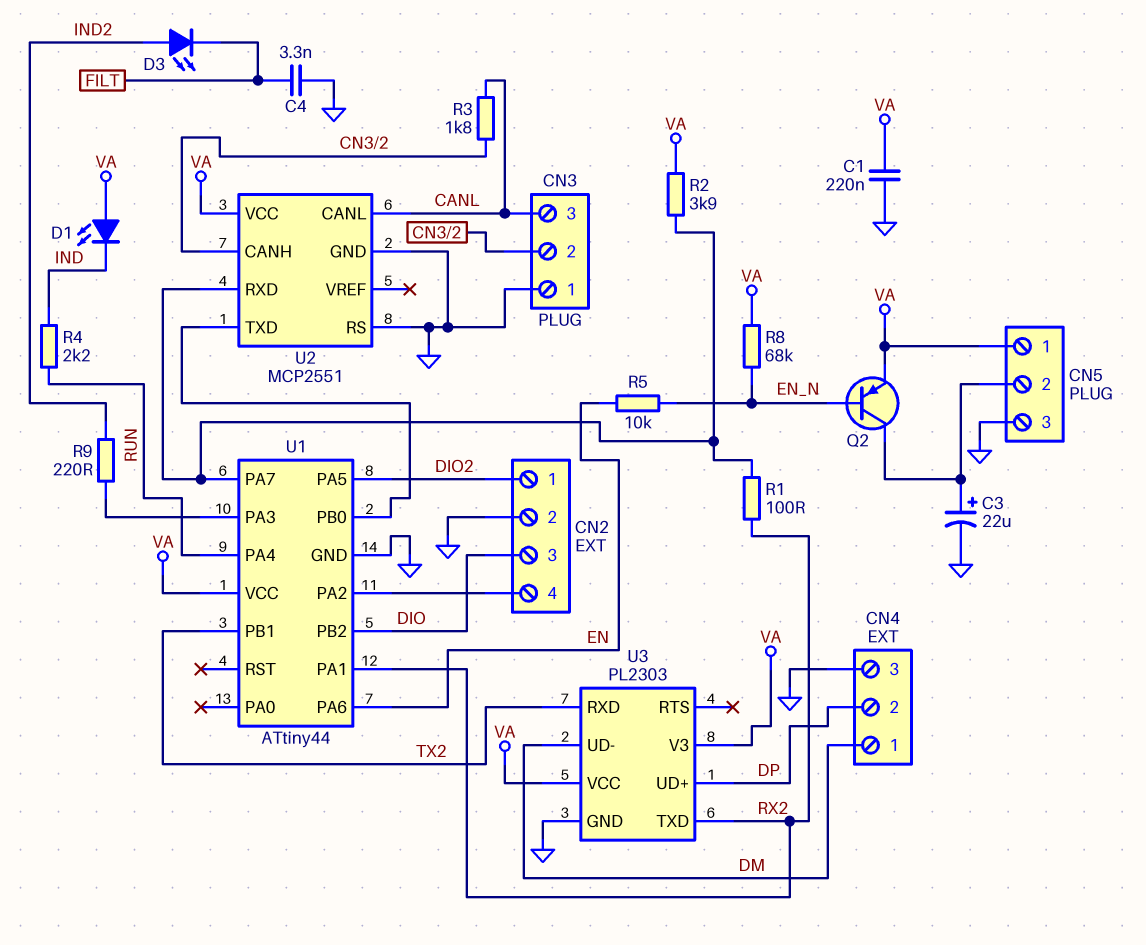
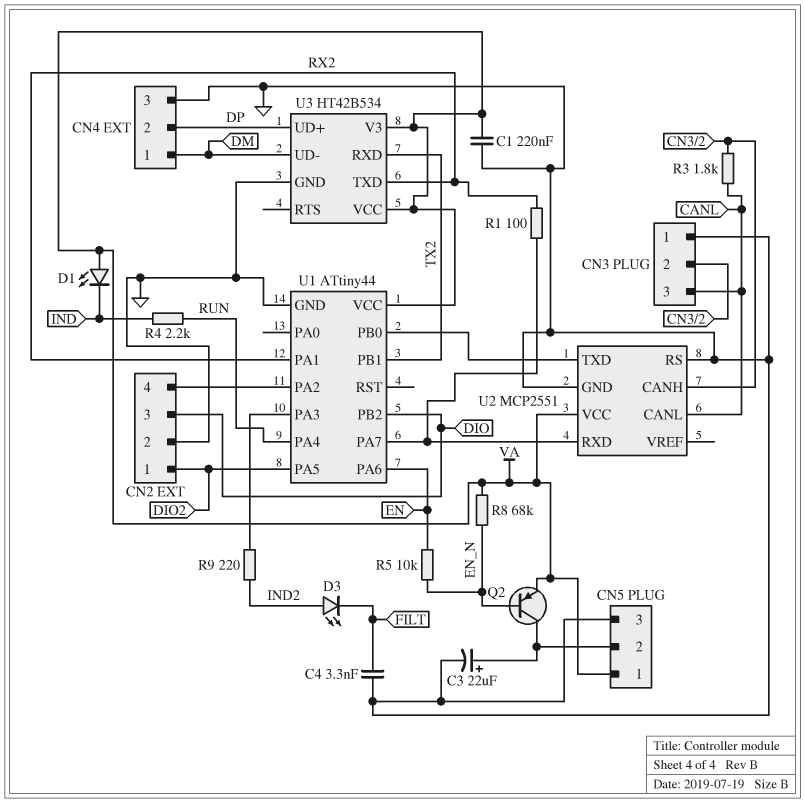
R2: 3.9k (U1/PA7, VA) -> none
U3: PL2303 -> HT42B534

